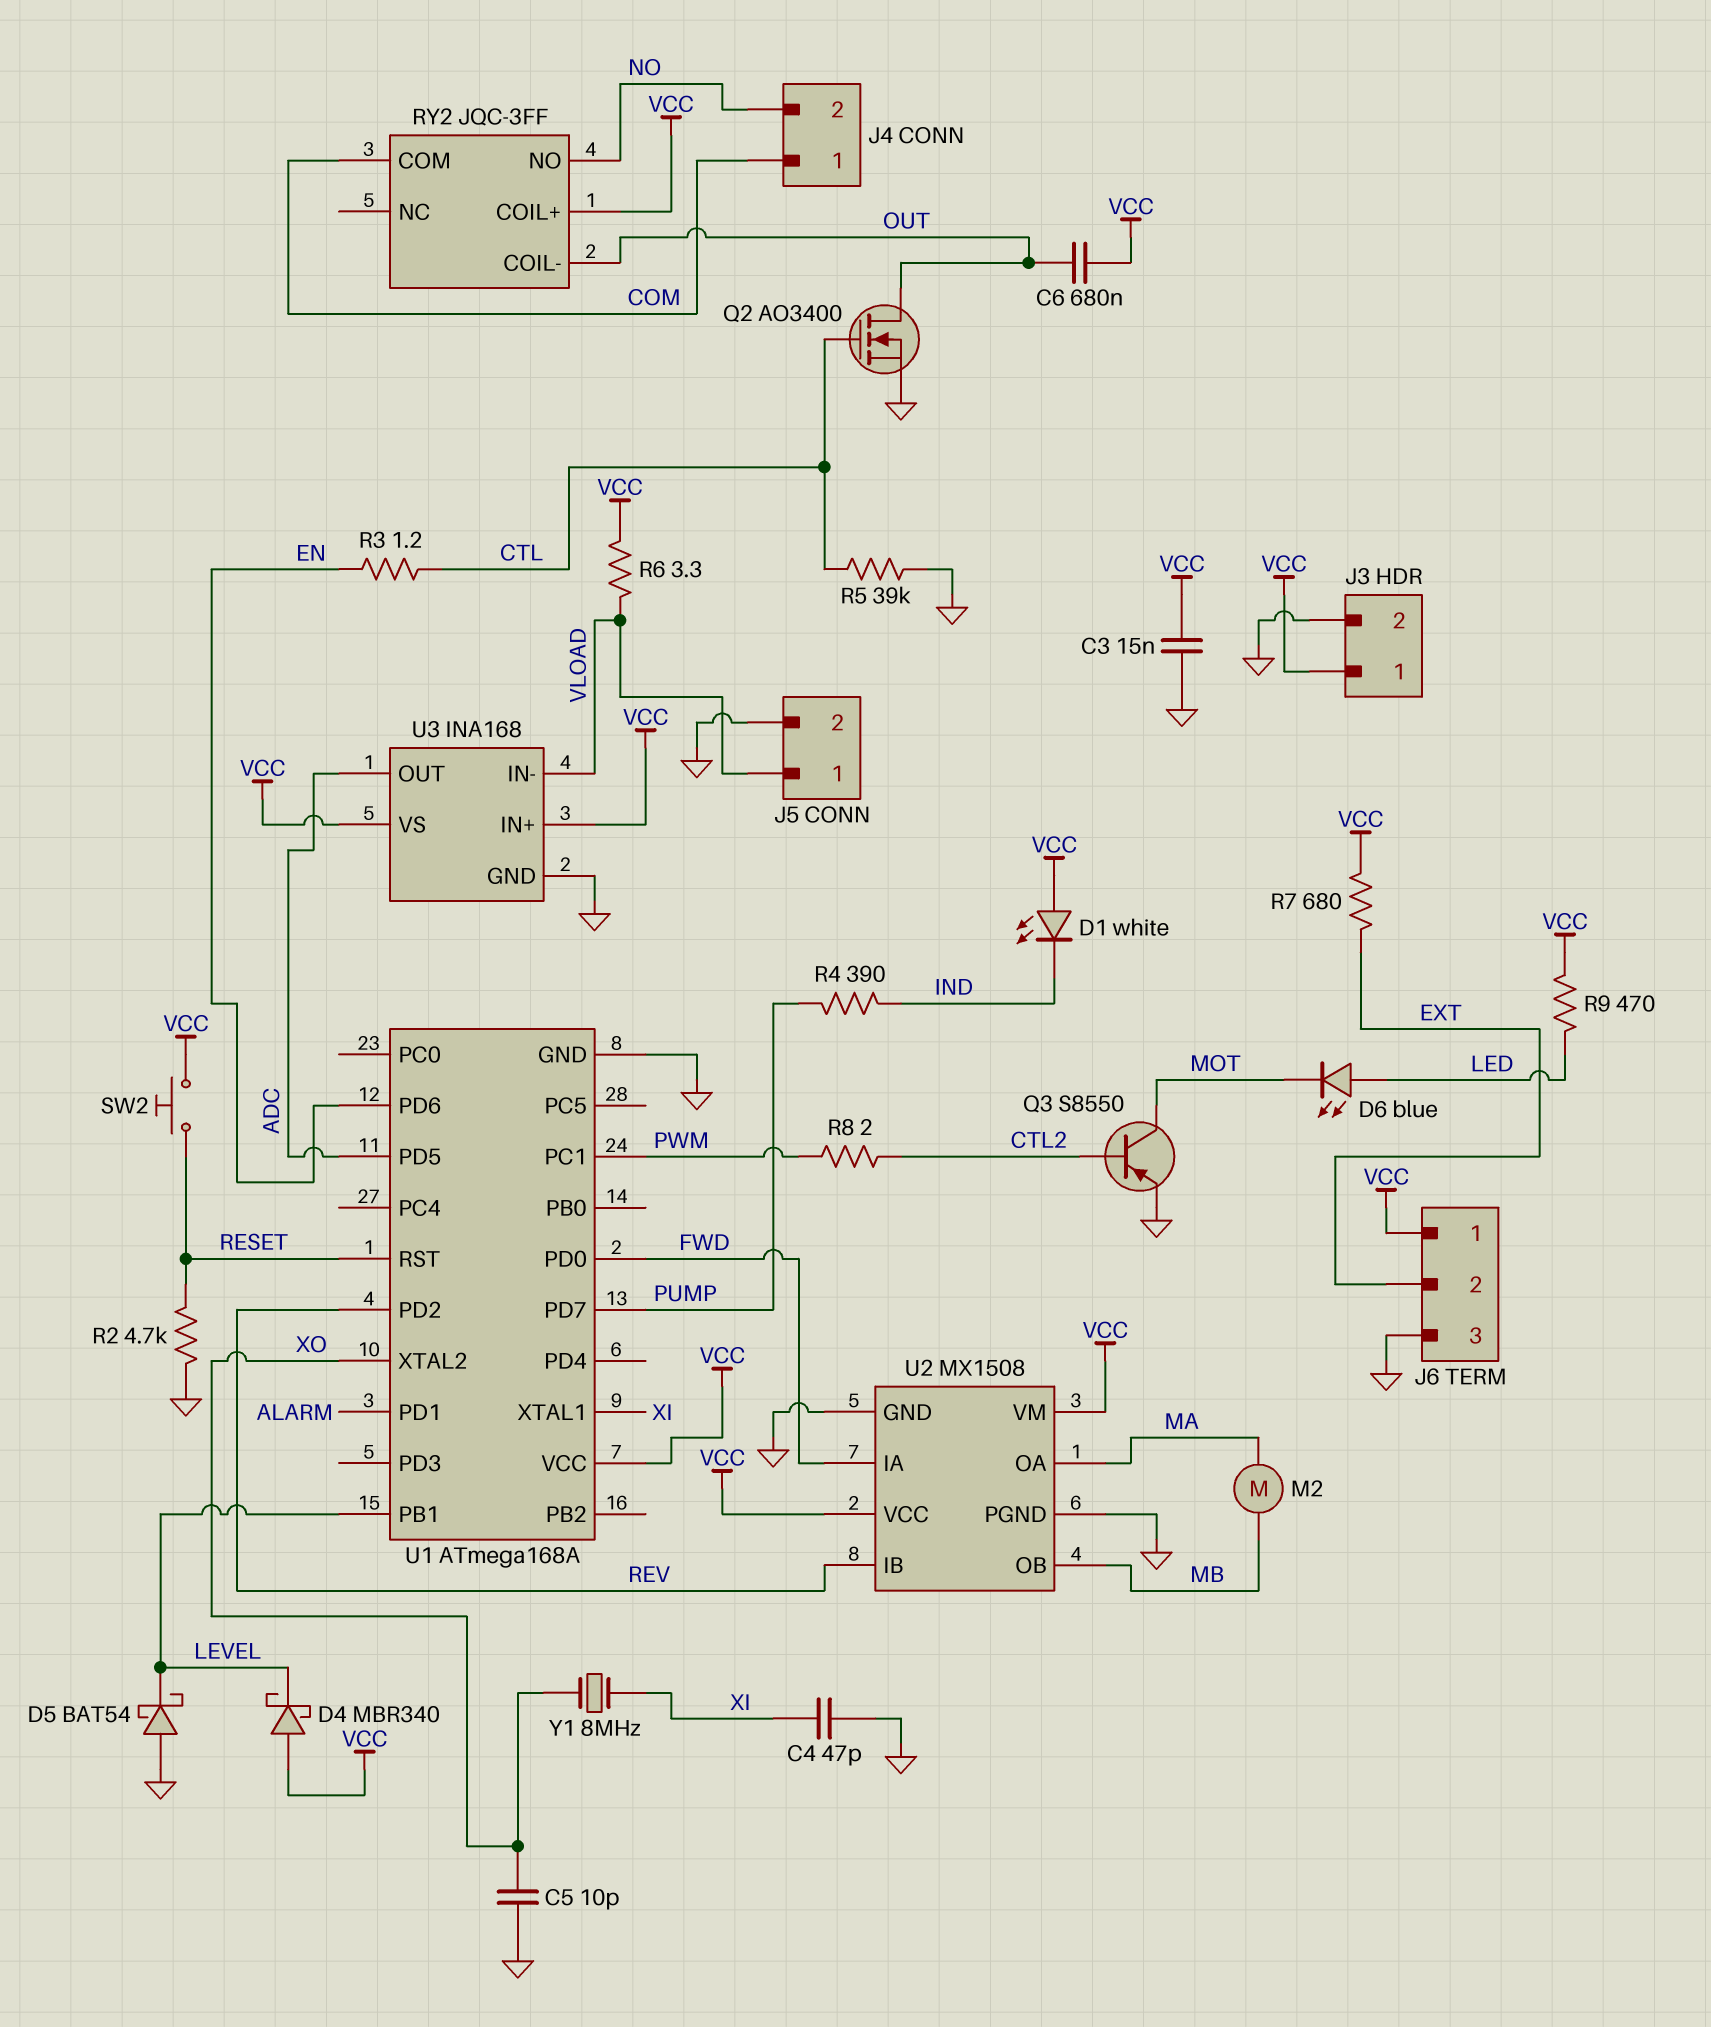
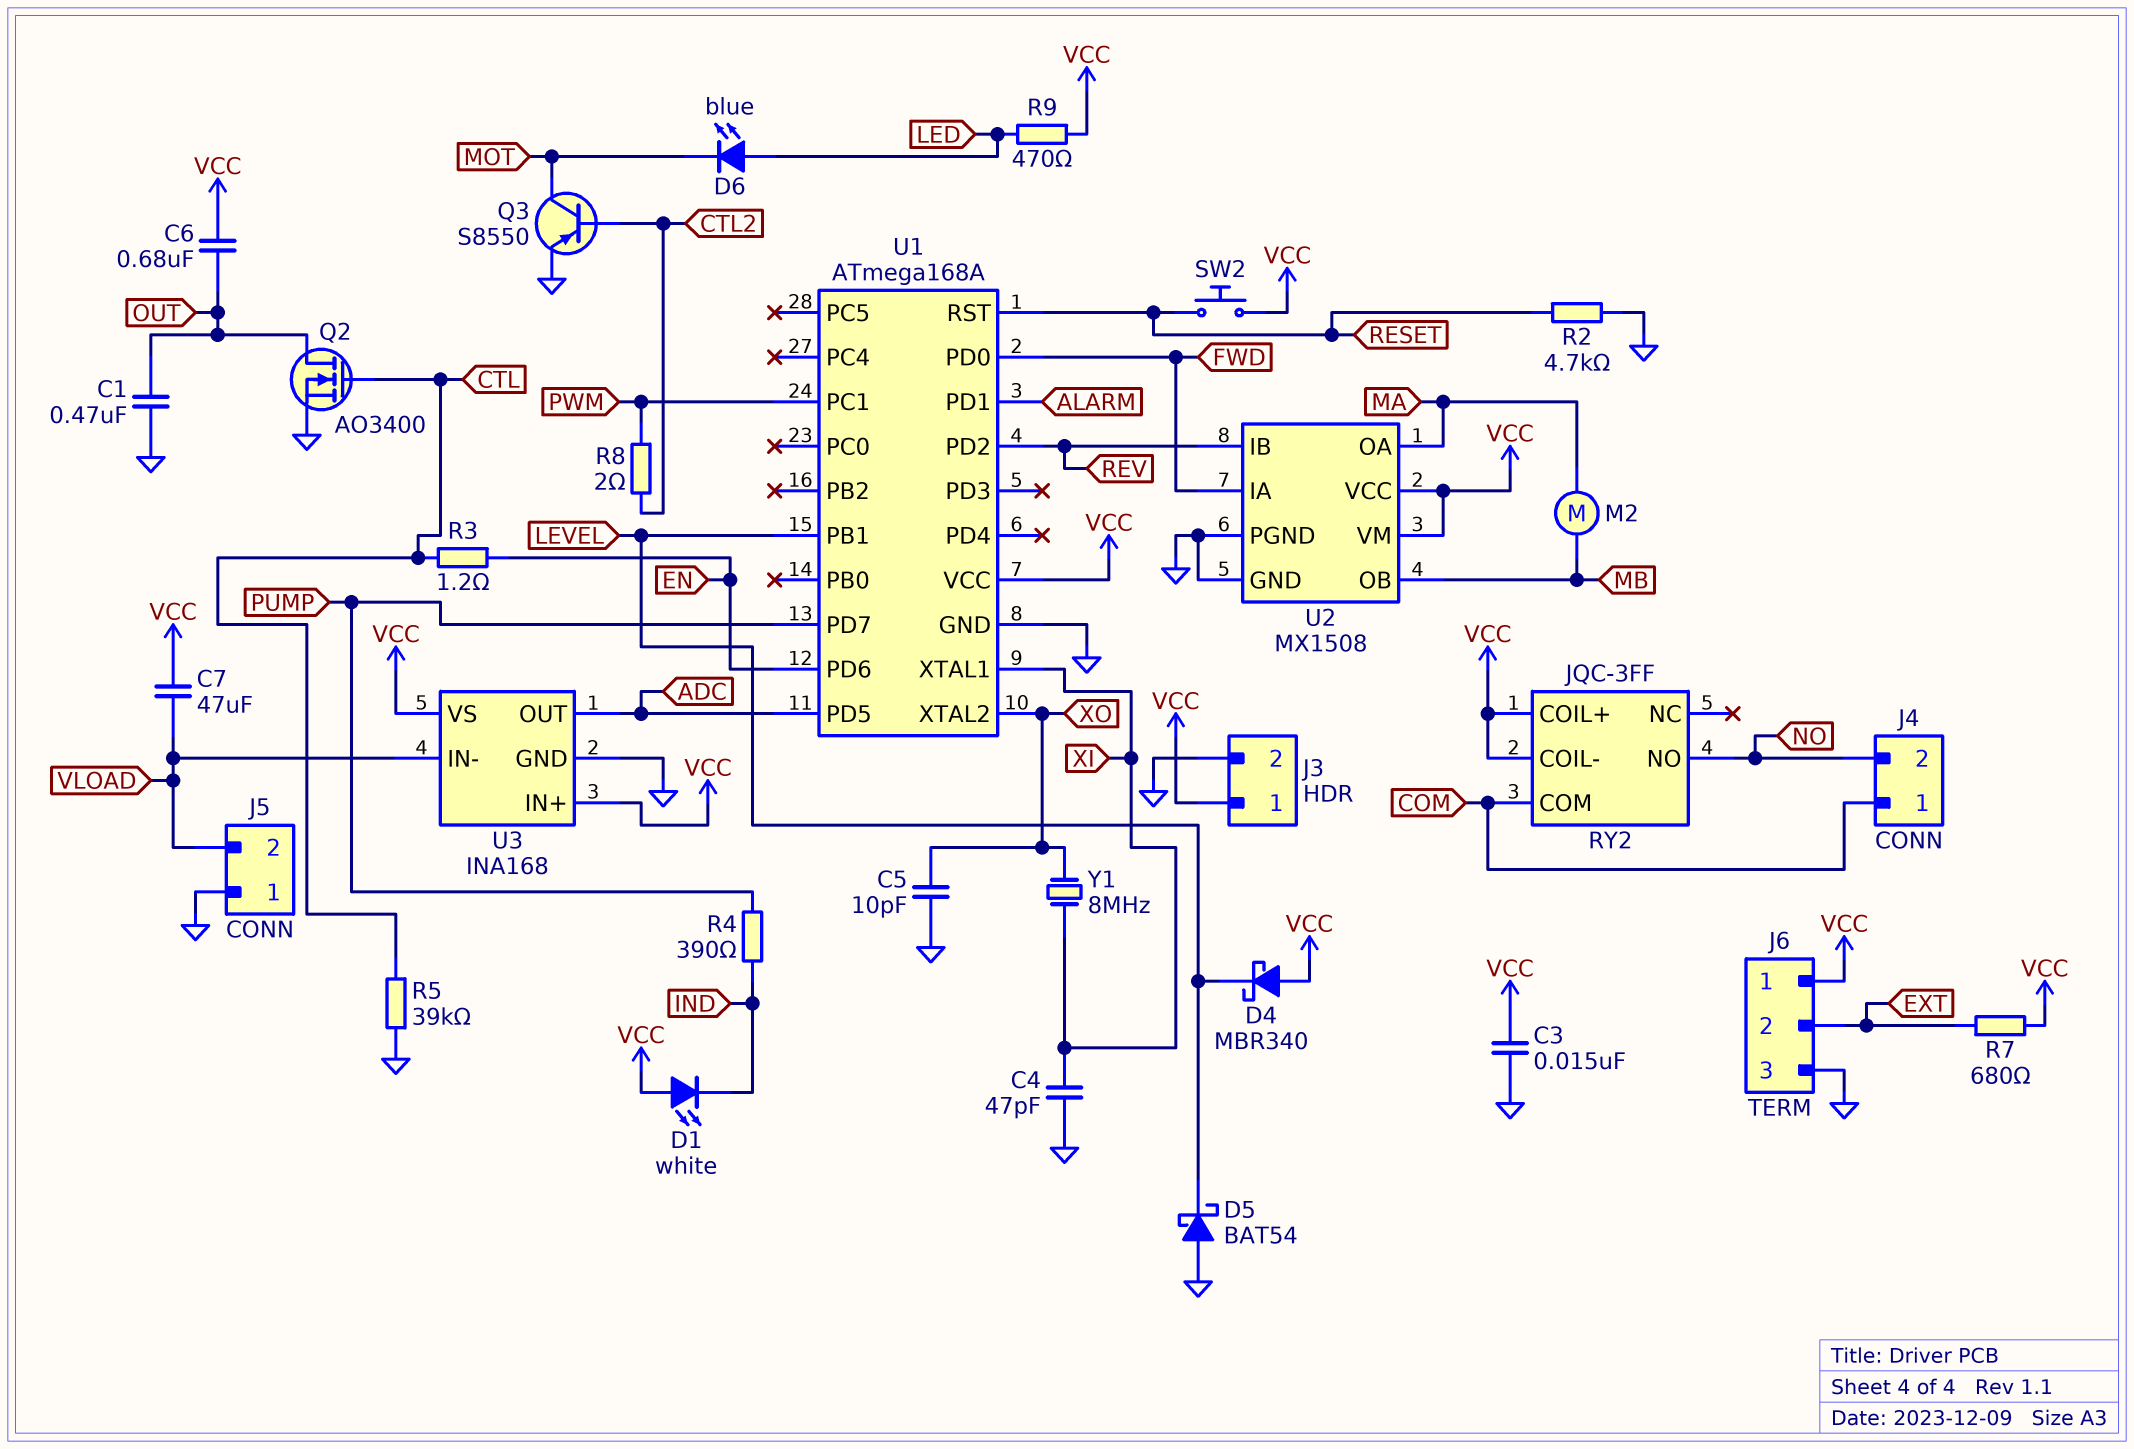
C1: none -> 470nF (GND, OUT)
C7: none -> 47uF (VCC, VLOAD)
J5 pin 1: VLOAD -> GND
J5 pin 2: GND -> VLOAD
R6: 3.3 (VCC, VLOAD) -> none
RY2 pin COIL-: OUT -> VCC

